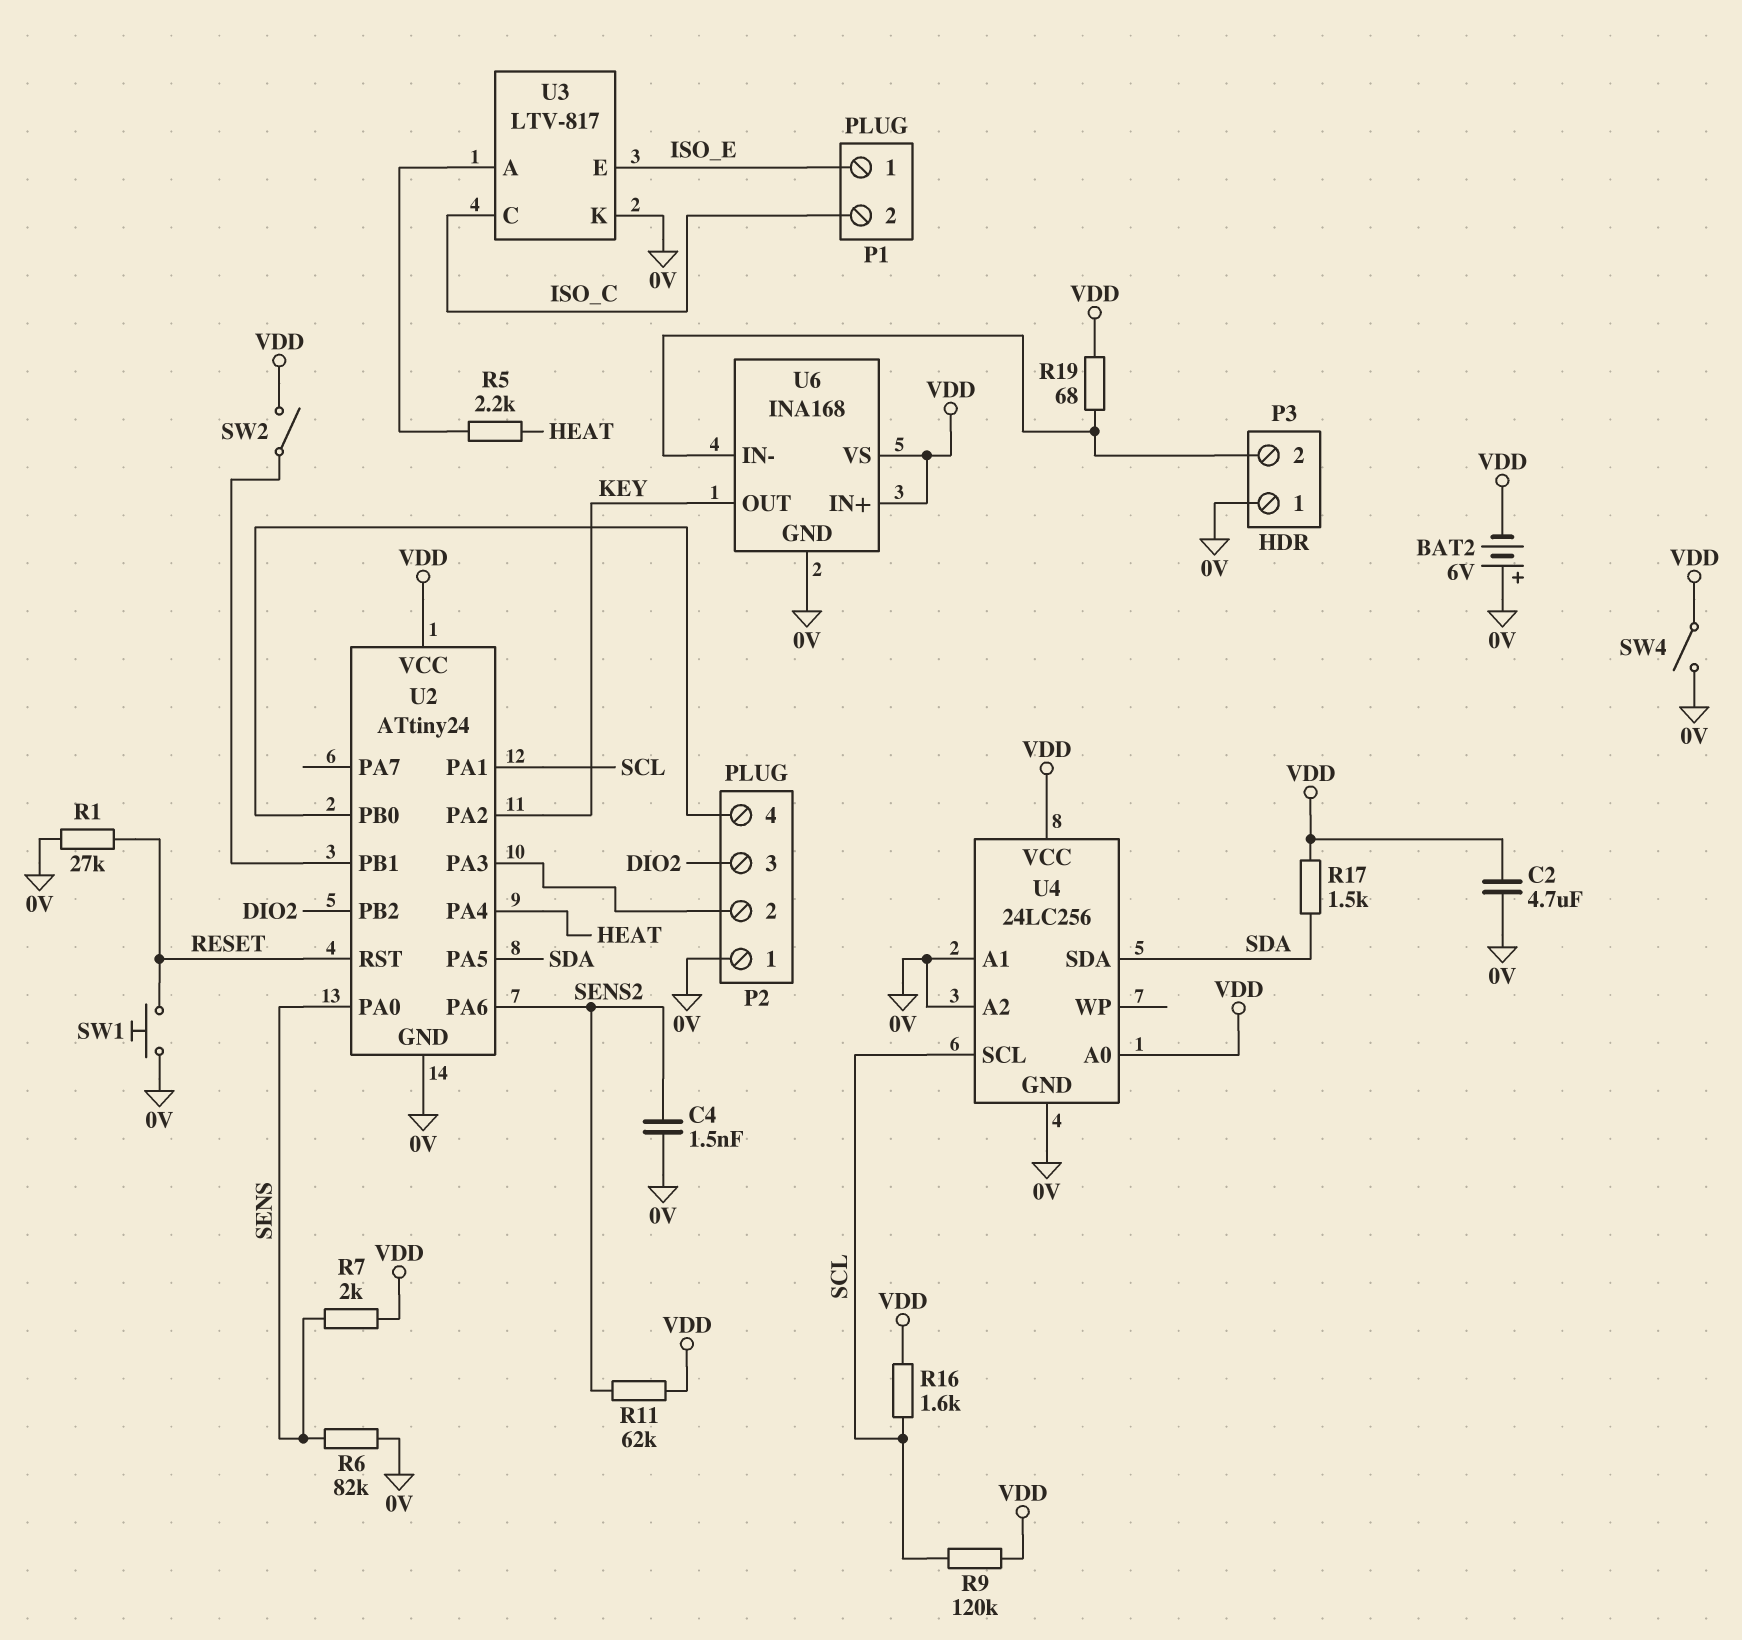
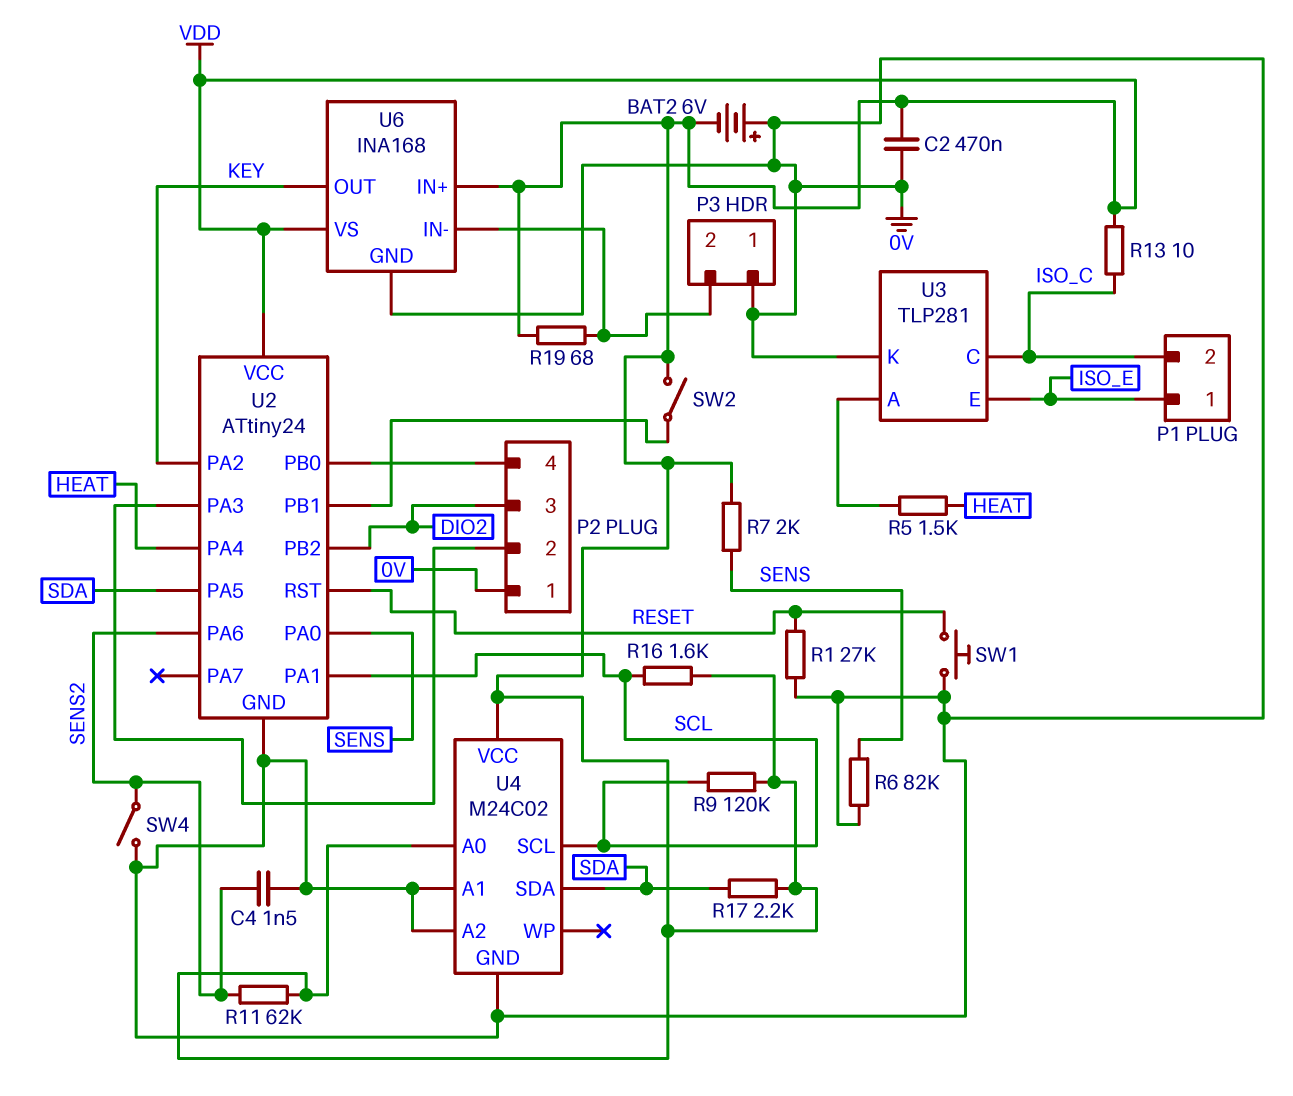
C2: 4.7uF (0V, VDD) -> 470nF (0V, VDD)
R5: 2.2k (HEAT, U3/A) -> 1.5k (HEAT, U3/A)
R13: none -> 10 (ISO_C, VDD)
R17: 1.5k (SDA, VDD) -> 2.2k (SDA, VDD)
SW4: switch (0V, VDD) -> switch (0V, SENS2)
U3: LTV-817 -> TLP281
U4: 24LC256 -> M24C02

